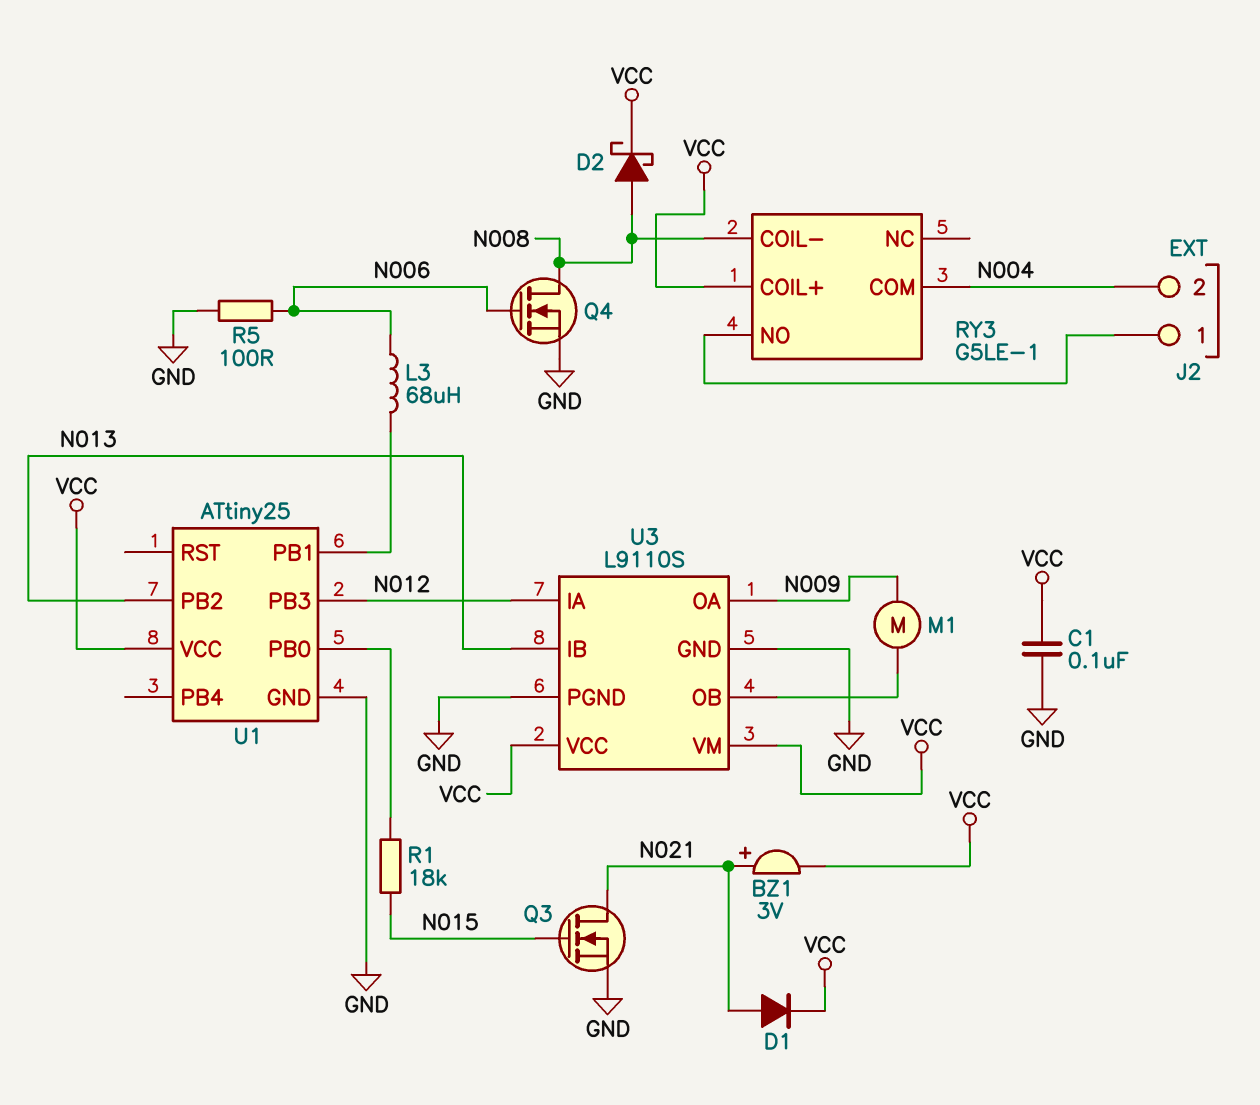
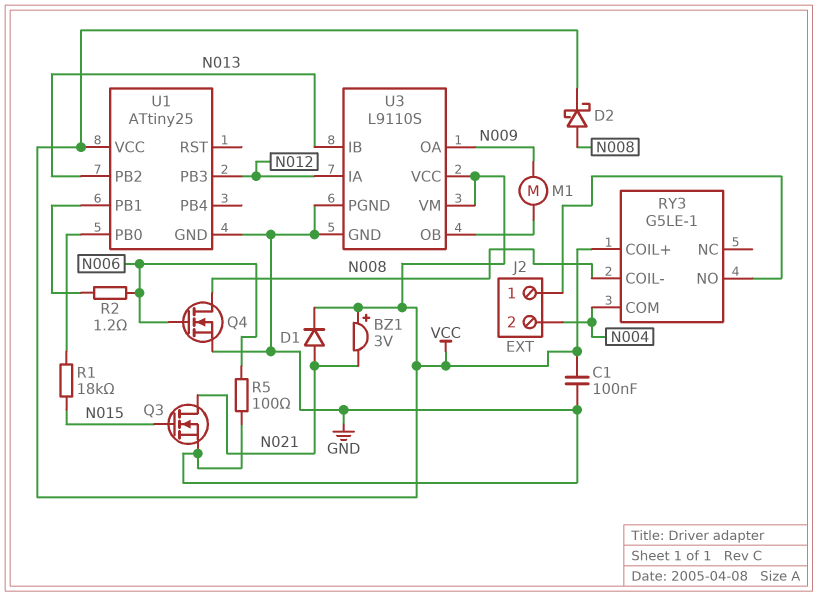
BZ1: buzzer 3V (plus N021, minus VCC) -> buzzer 3V (plus VCC, minus N021)
L3: 68uH (N006, U1/PB1) -> none
R2: none -> 1.2 (N006, U1/PB1)

